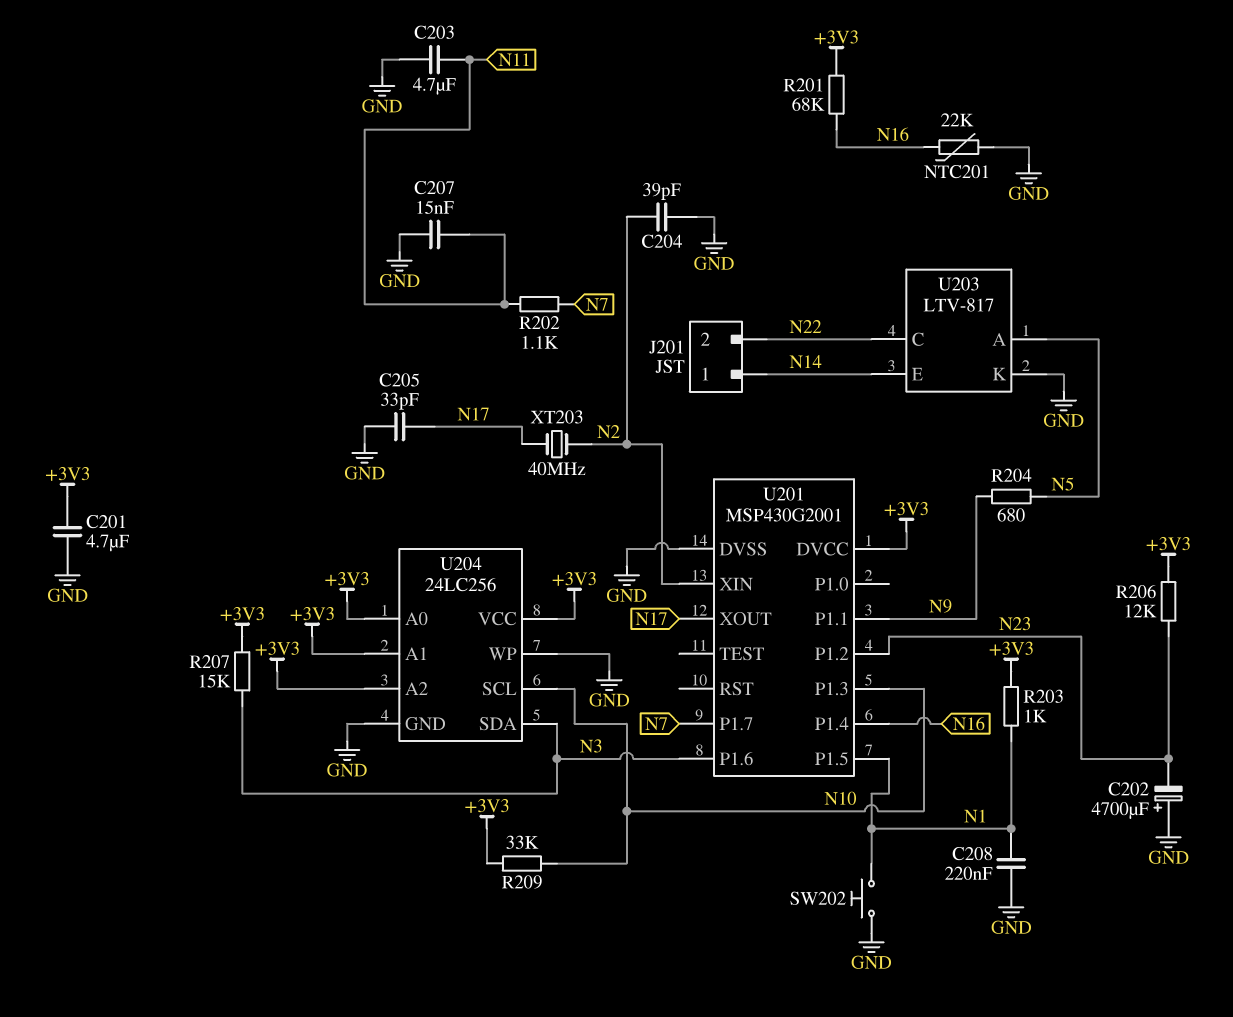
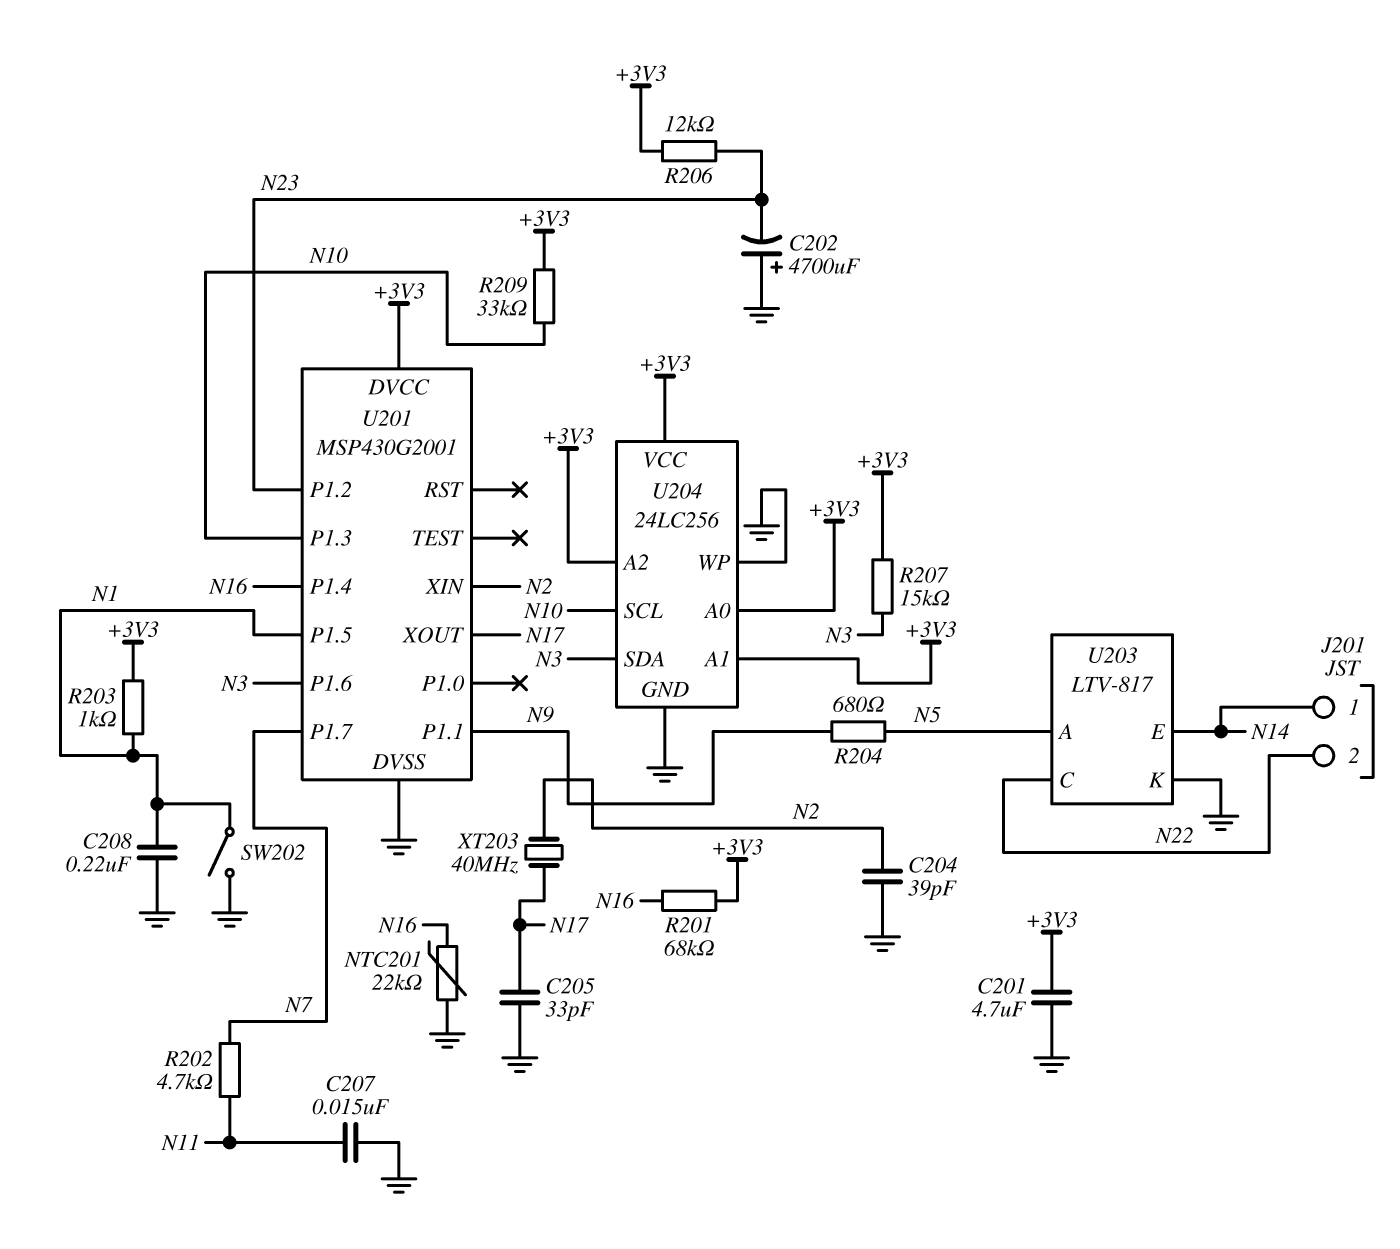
C203: 4.7uF (GND, N11) -> none
R202: 1.1k (N7, N11) -> 4.7k (N7, N11)
SW202: button (GND, N1) -> switch (GND, N1)

